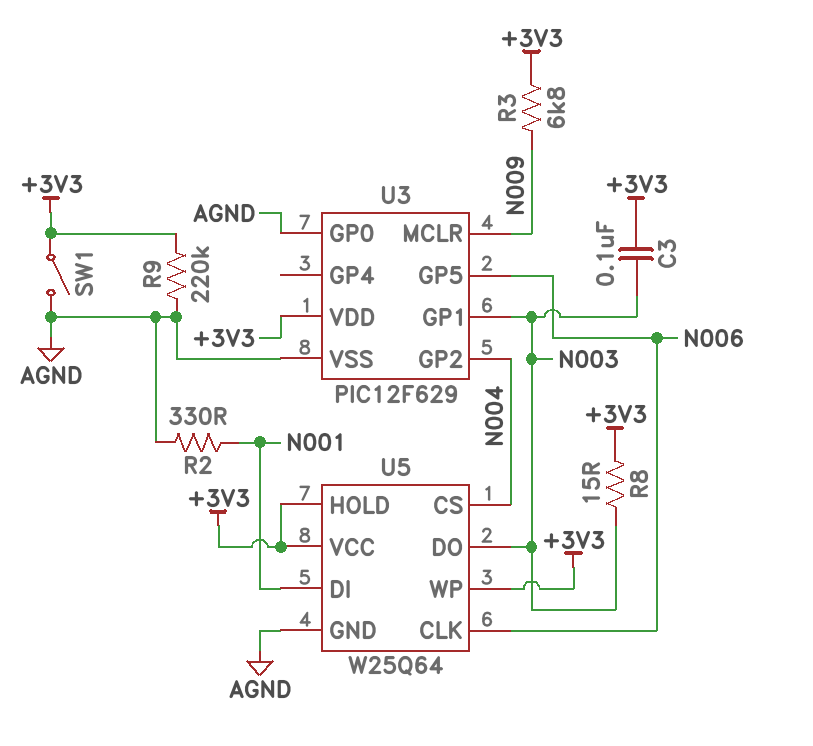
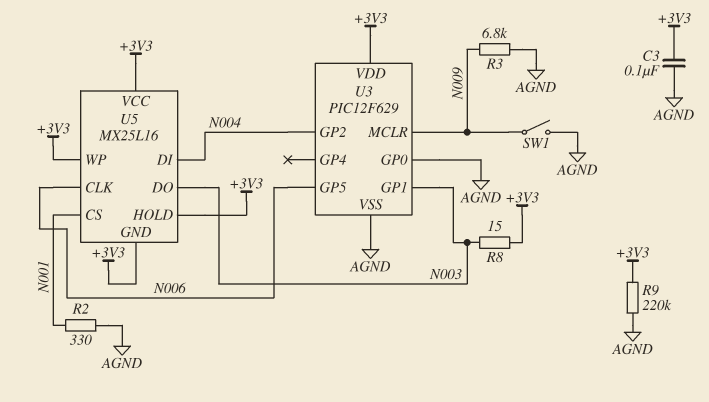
C3: 100nF (+3V3, N003) -> 100nF (+3V3, AGND)
R3: 6.8k (+3V3, N009) -> 6.8k (AGND, N009)
SW1: switch (+3V3, AGND) -> switch (AGND, N009)
U5: W25Q64 -> MX25L16
U5 pin CS: N004 -> N001
U5 pin DI: N001 -> N004
U5 pin GND: AGND -> +3V3

